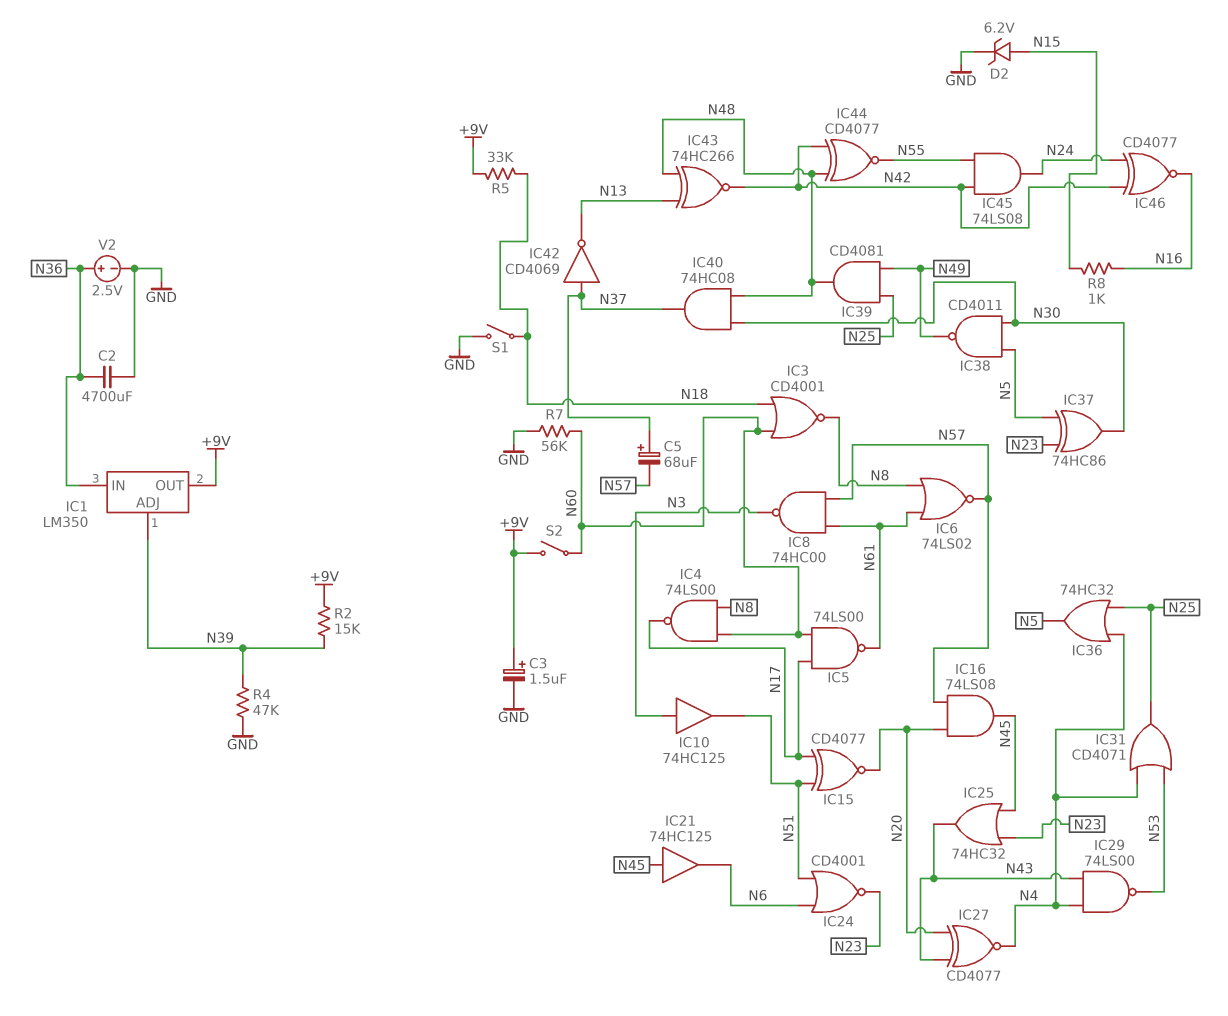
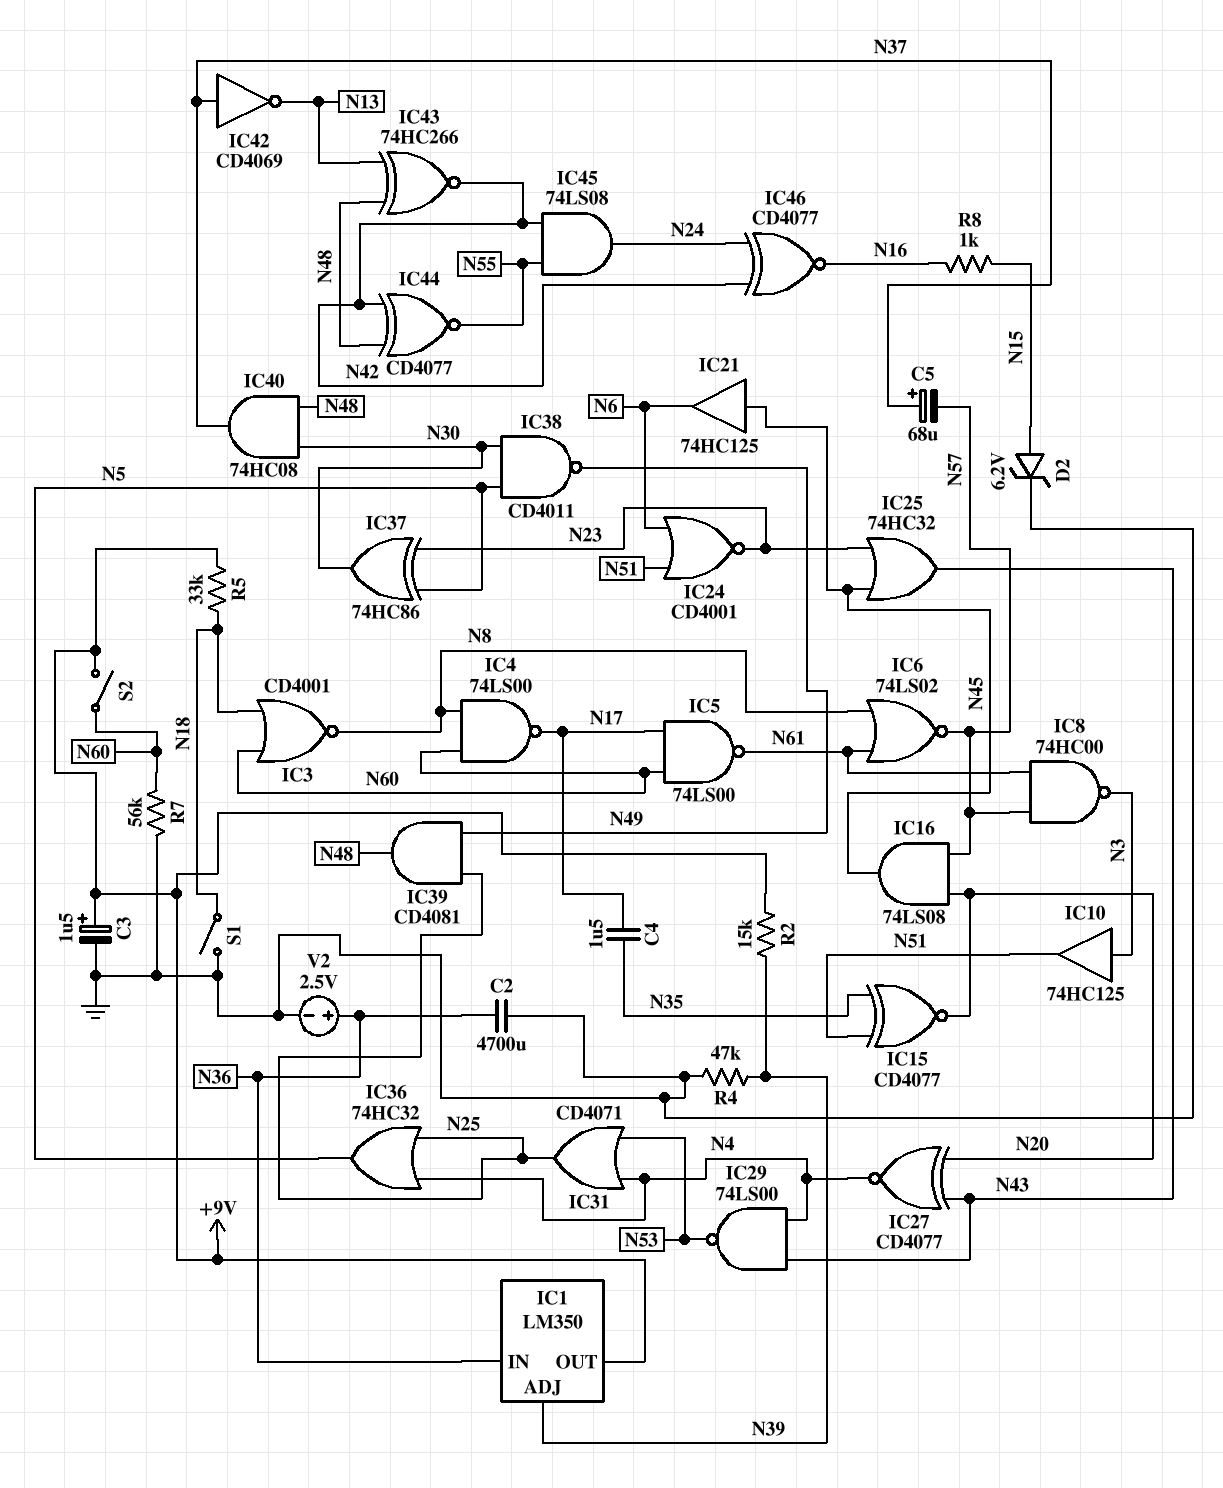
C4: none -> 1.5uF (N17, N35)
IC15: XNOR CD4077 (in N17, in N51, out N20) -> XNOR CD4077 (in N35, in N51, out N20)

